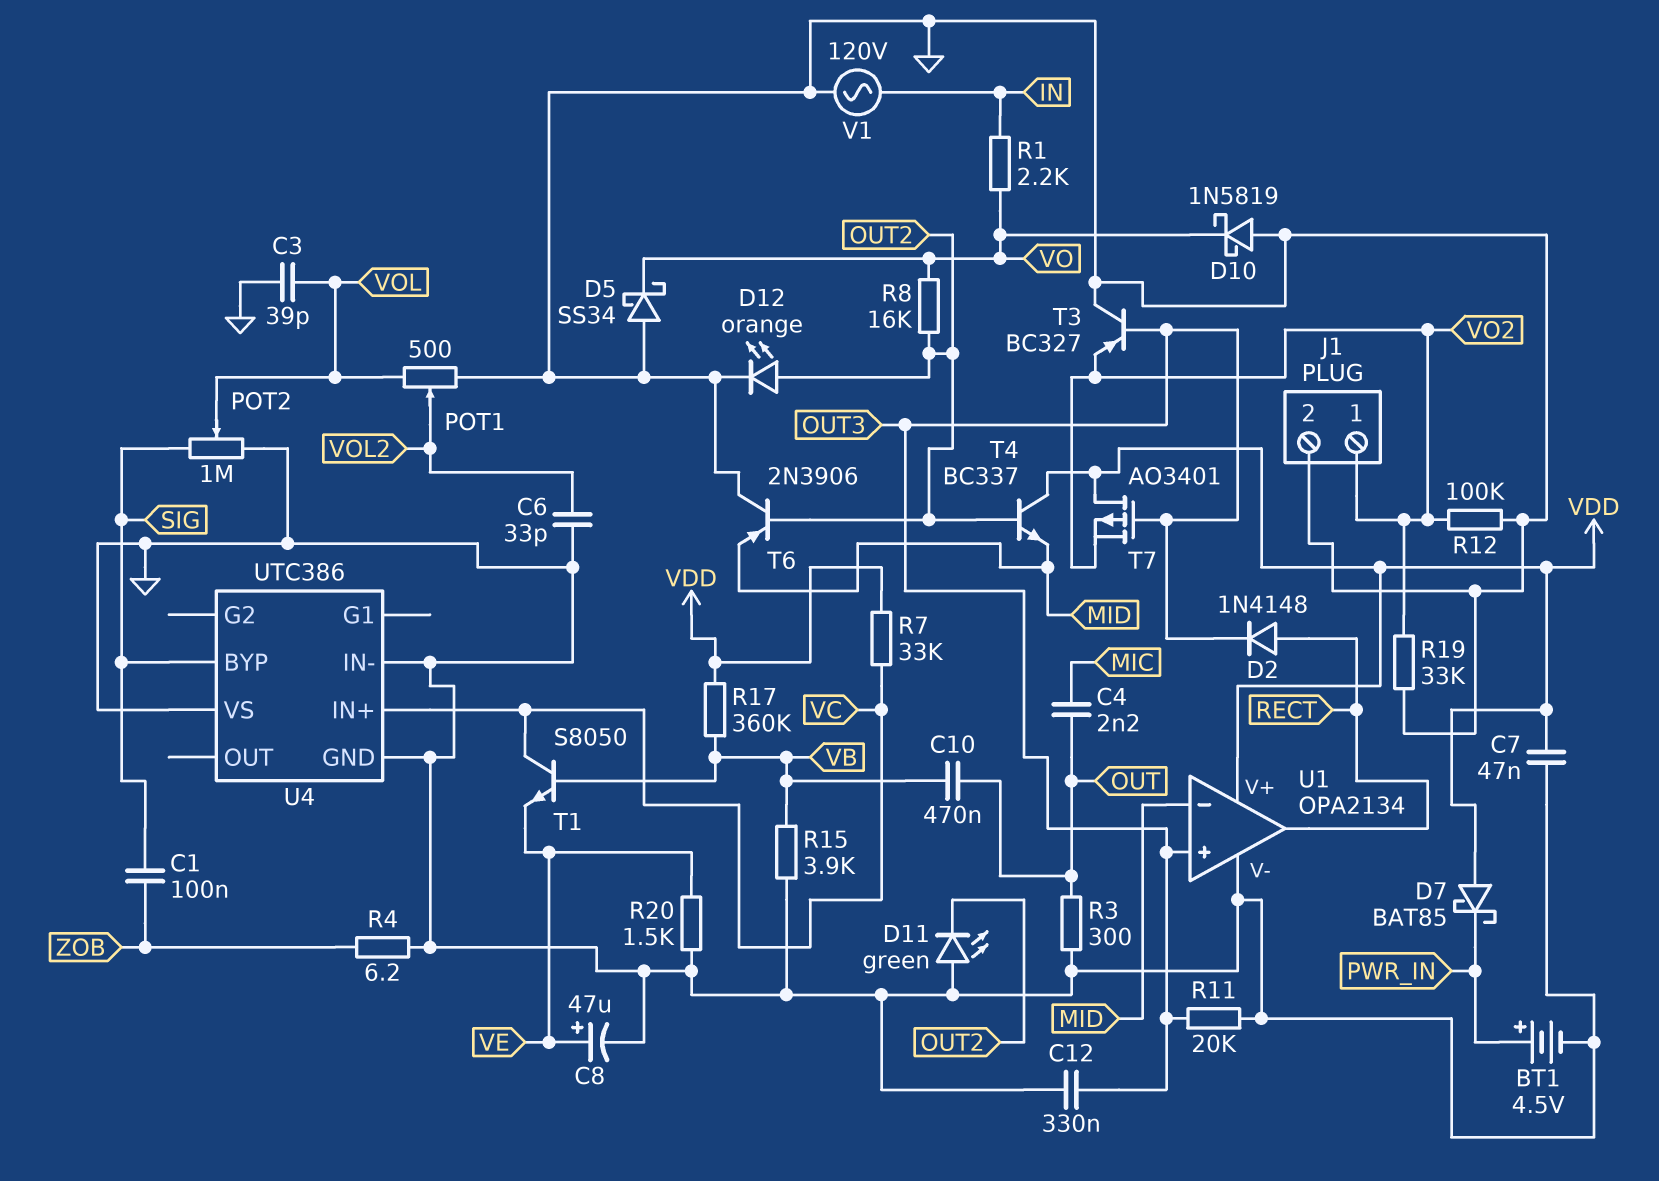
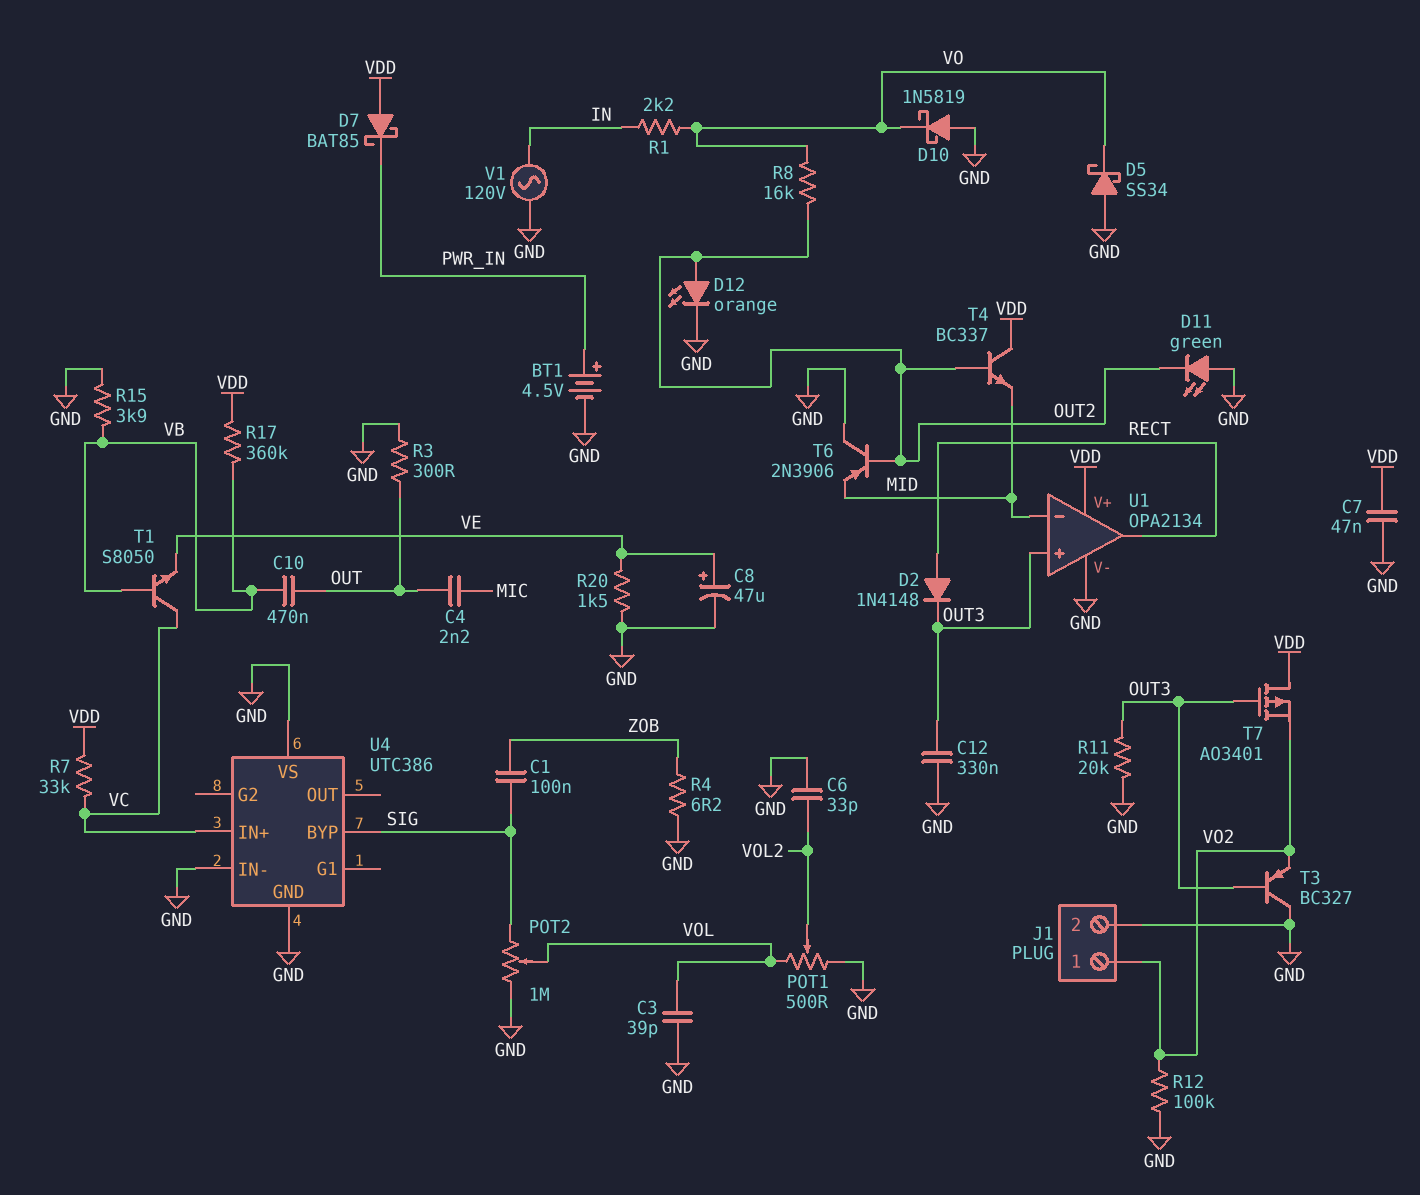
R19: 33k (GND, VO2) -> none

